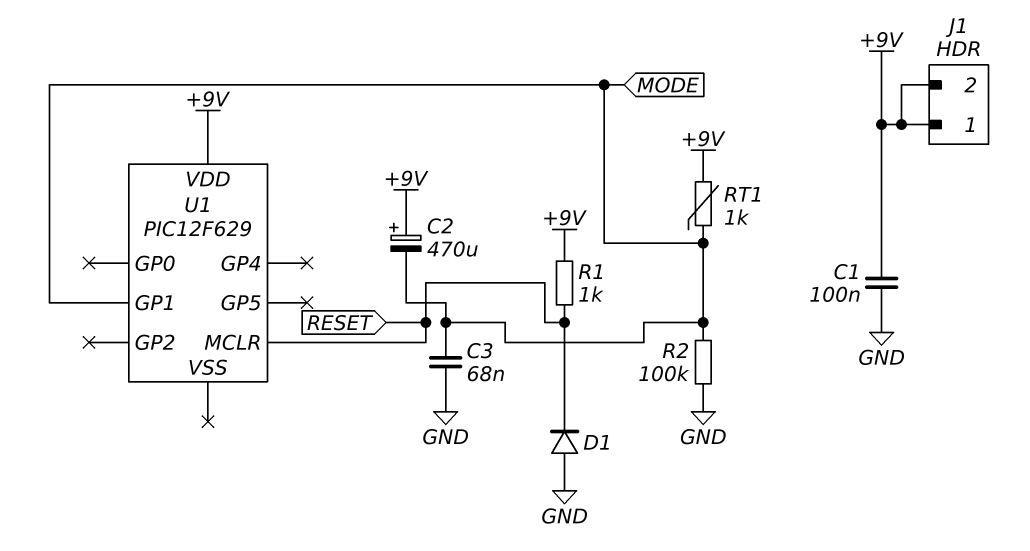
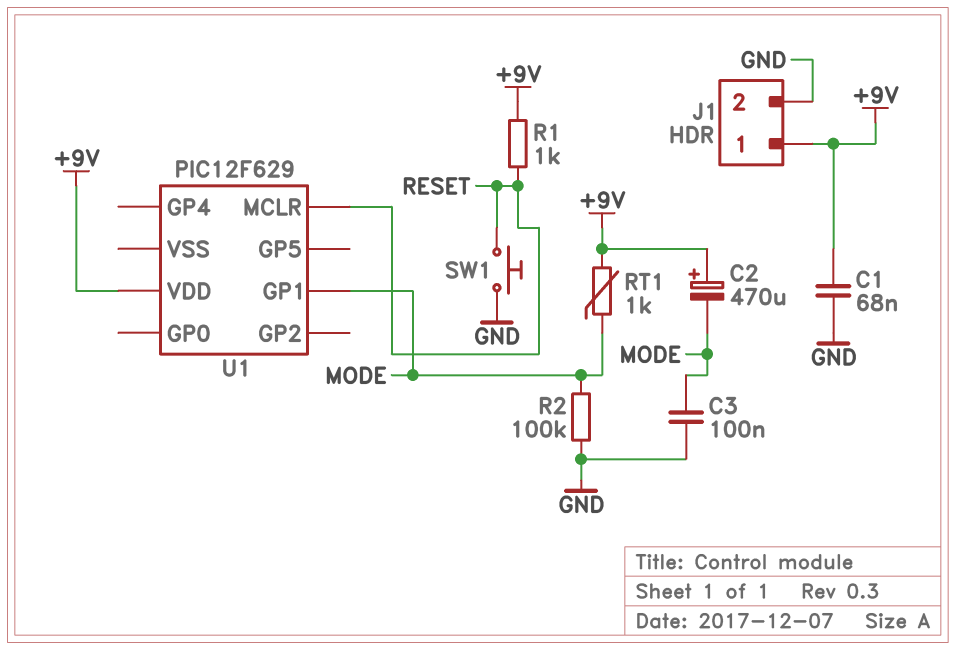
C1: 100nF (+9V, GND) -> 68nF (+9V, GND)
C3: 68nF (GND, MODE) -> 100nF (GND, MODE)
D1: diode (A GND, K RESET) -> none
J1 pin 2: +9V -> GND
SW1: none -> button (GND, RESET)

